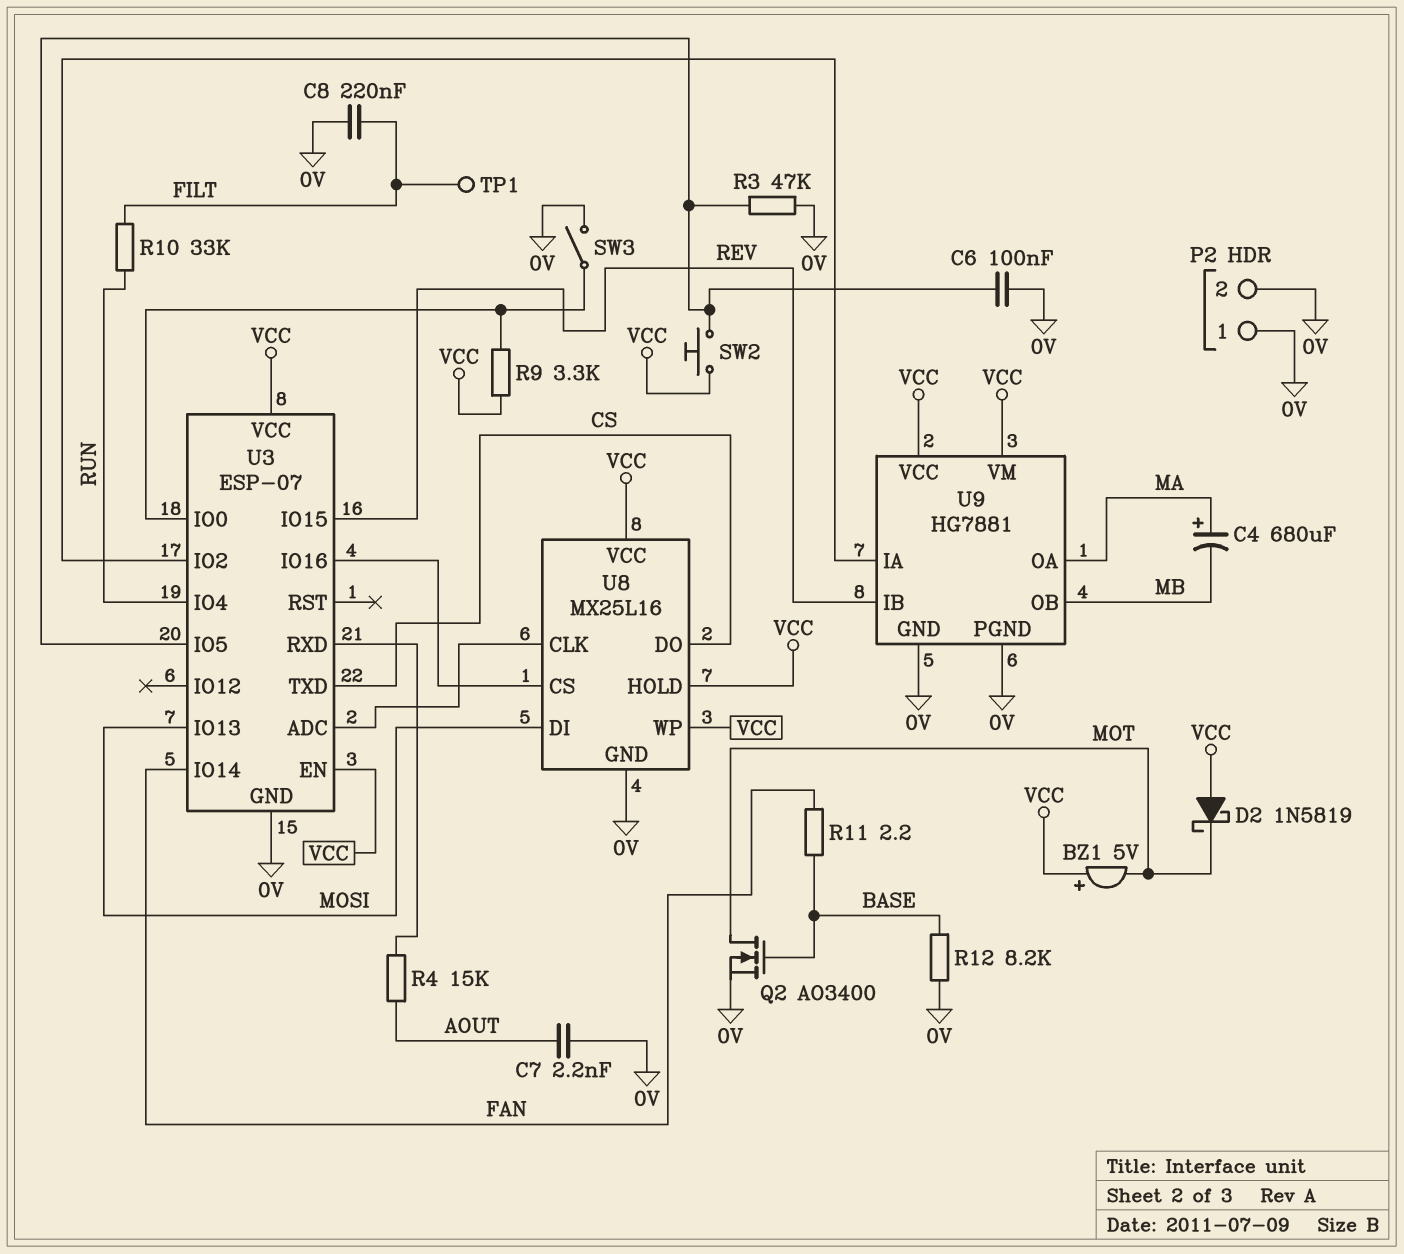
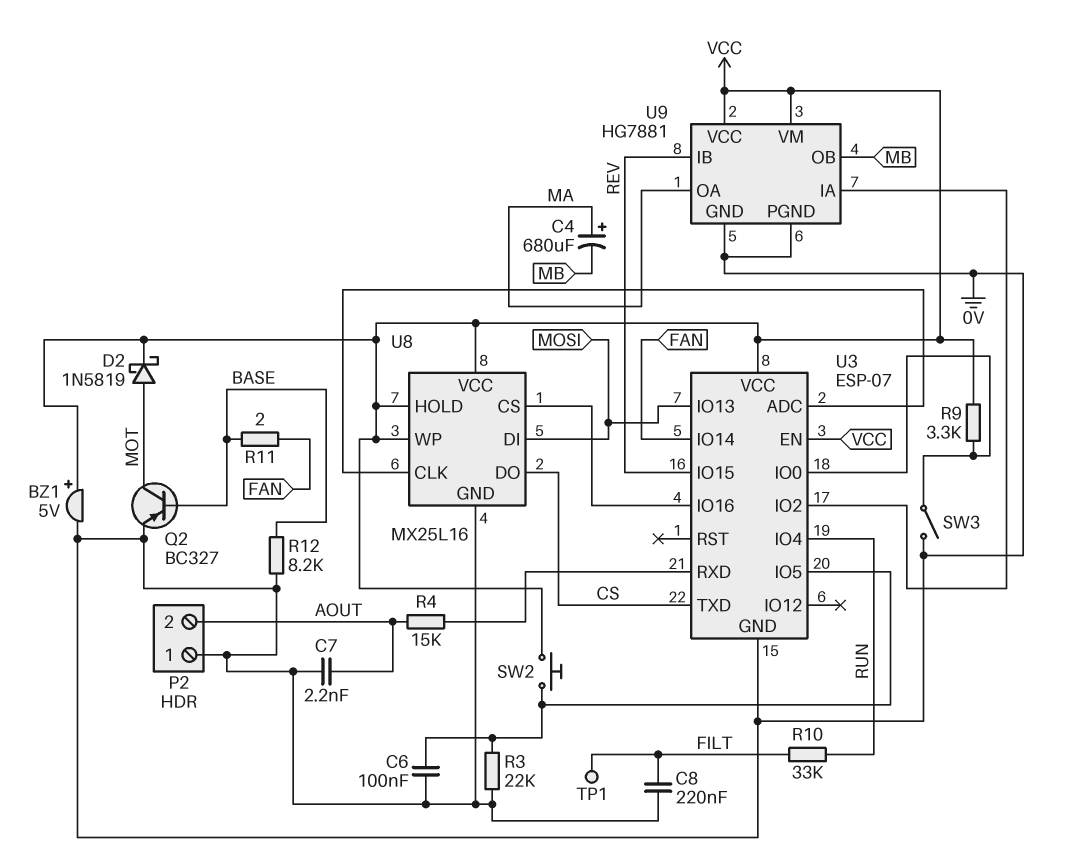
BZ1: buzzer 5V (plus VCC, minus MOT) -> buzzer 5V (plus VCC, minus 0V)
D2: schottky 1N5819 (A VCC, K MOT) -> schottky 1N5819 (A MOT, K VCC)
P2 pin 2: 0V -> AOUT
Q2: NMOS AO3400 (G BASE, D MOT, S 0V) -> PNP BC327 (B BASE, C MOT, E 0V)
R3: 47k (0V, U3/IO5) -> 22k (0V, U3/IO5)
R11: 2.2 (BASE, FAN) -> 2 (BASE, FAN)

